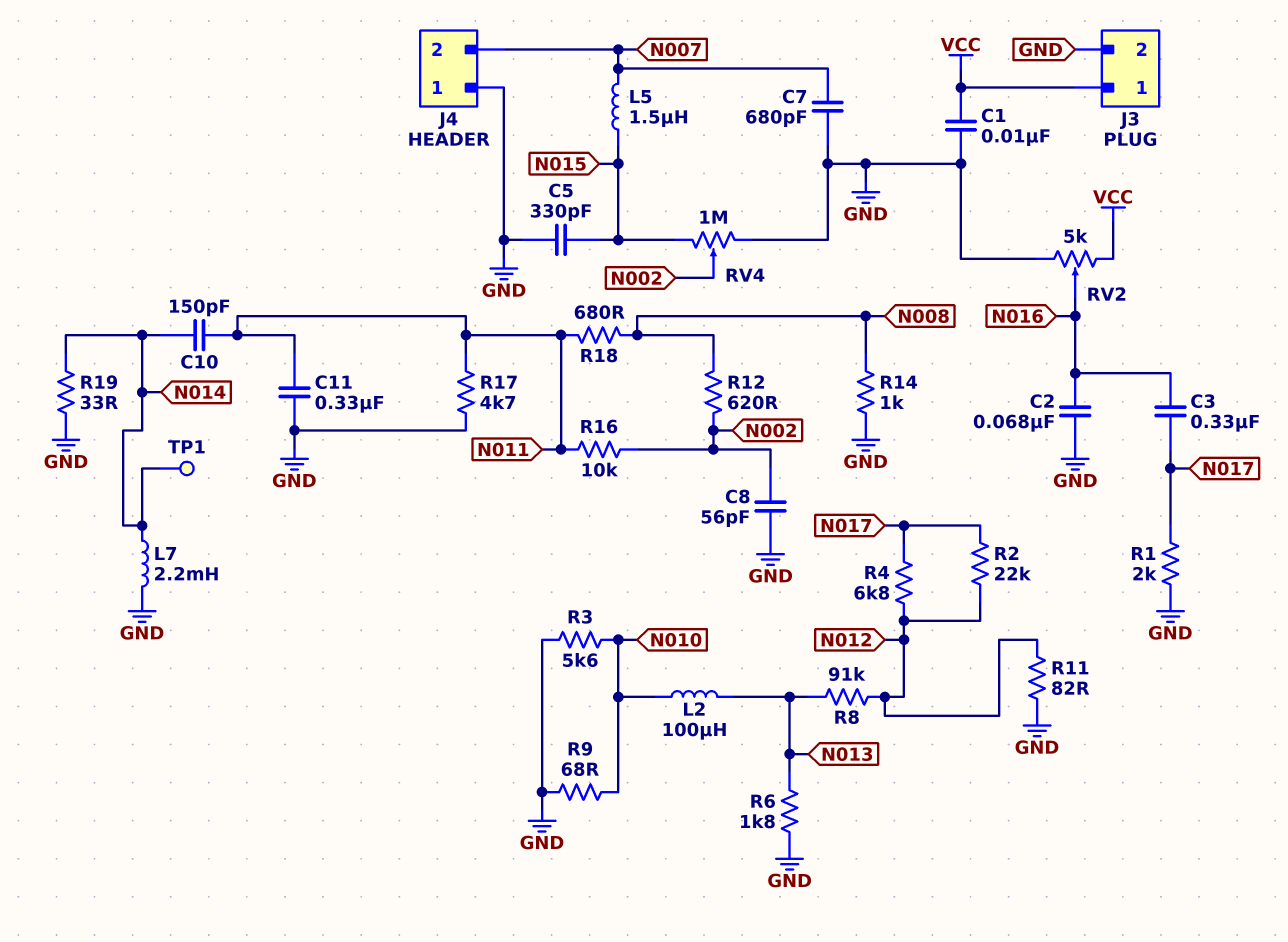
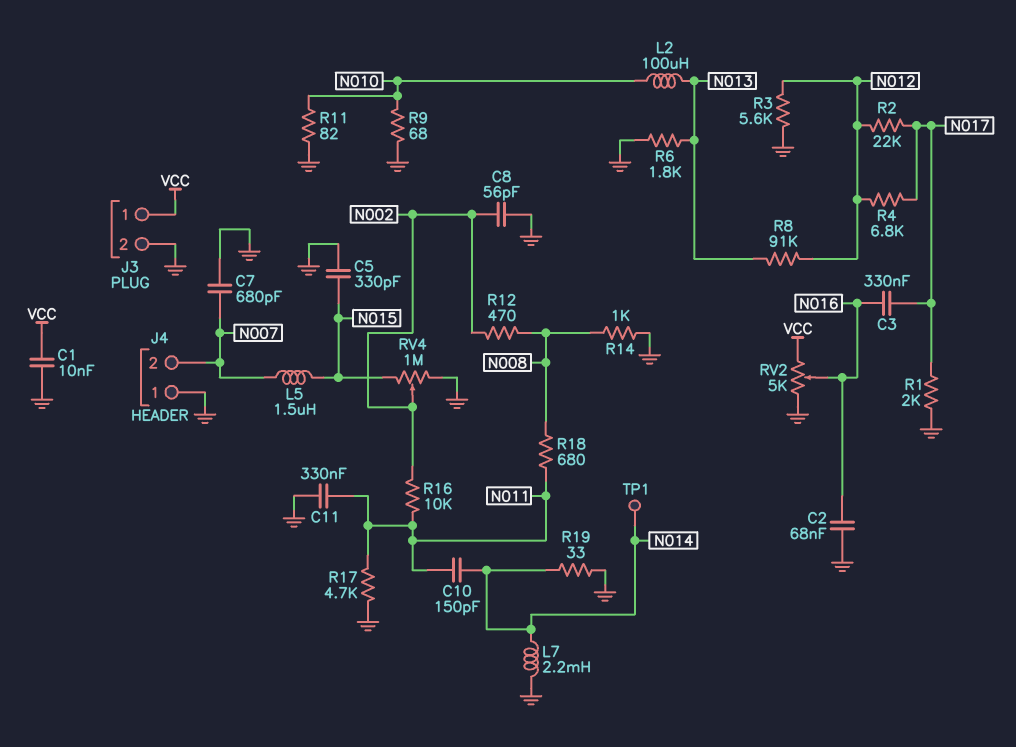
R3: 5.6k (GND, N010) -> 5.6k (GND, N012)
R11: 82 (GND, N012) -> 82 (GND, N010)
R12: 620 (N002, N008) -> 470 (N002, N008)

